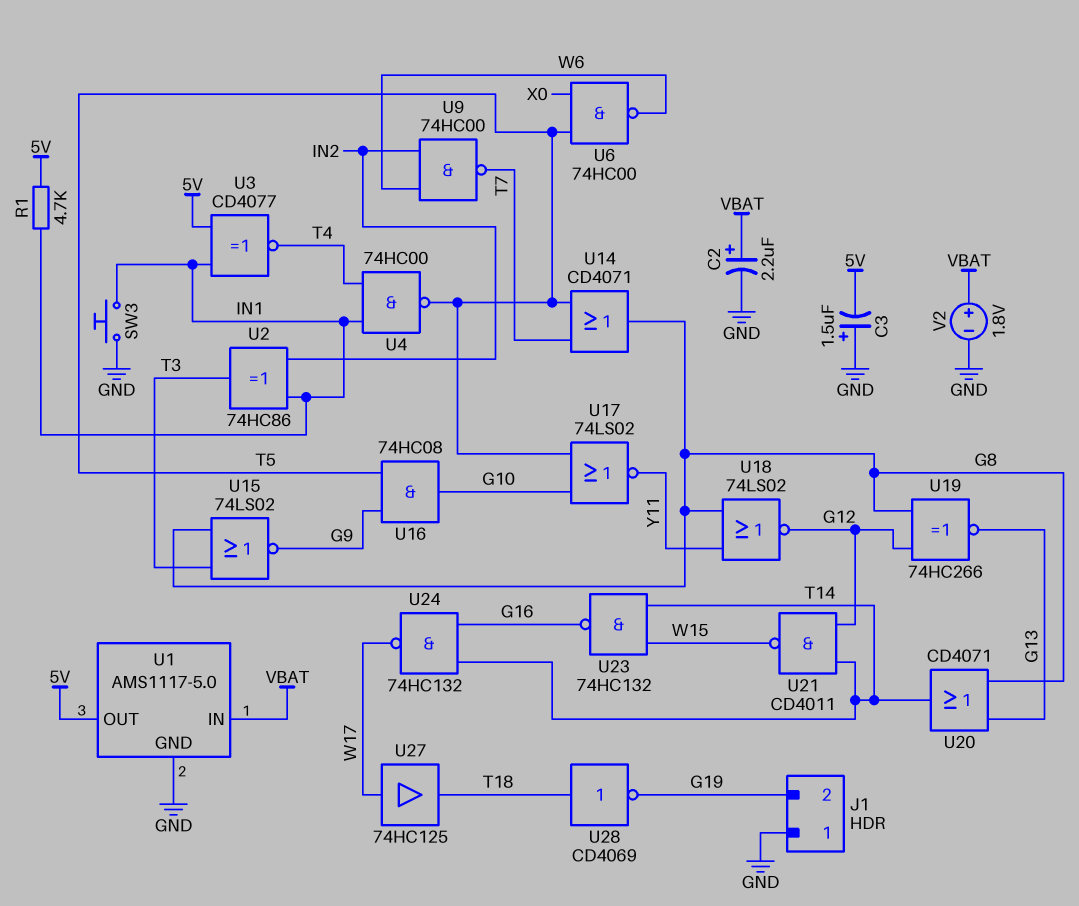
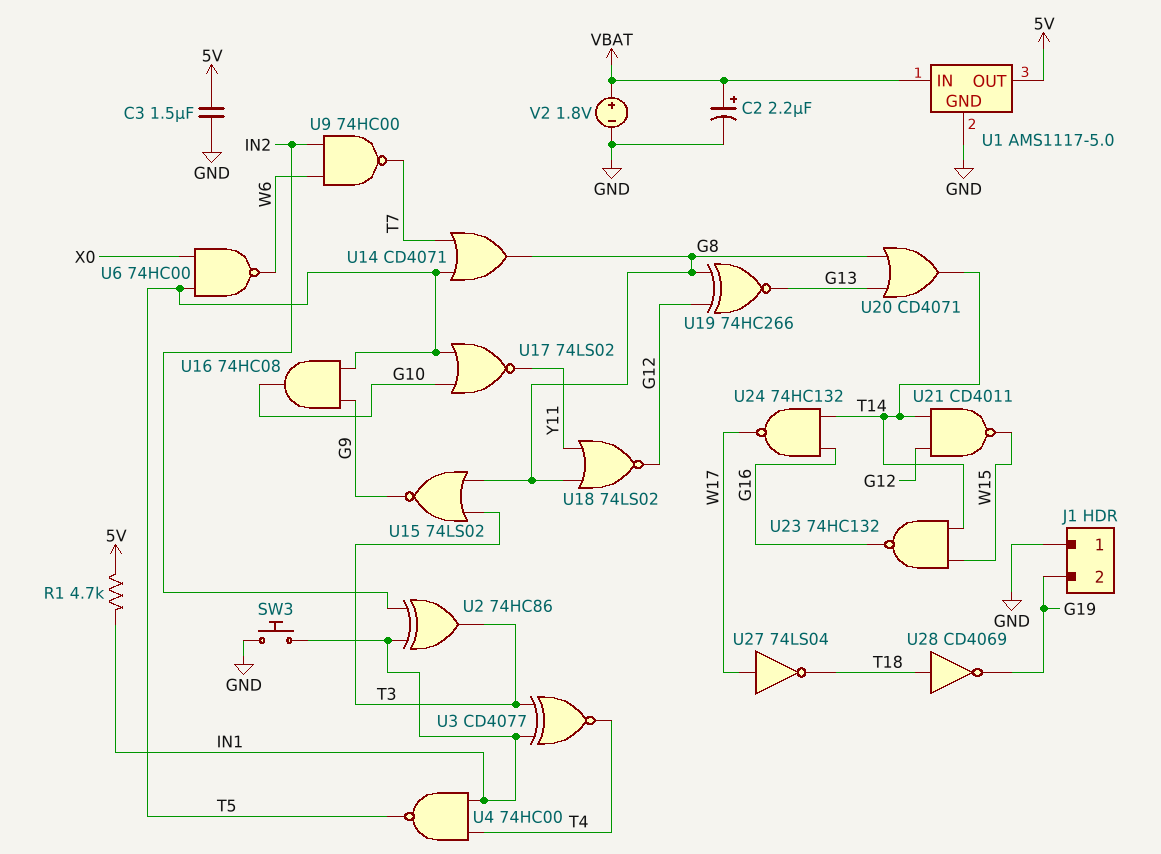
C3: 1.5uF (plus GND, minus 5V) -> 1.5uF (5V, GND)
U3: XNOR CD4077 (in 5V, in IN1, out T4) -> XNOR CD4077 (in IN1, in T3, out T4)
U27: buffer 74HC125 (in W17, out T18) -> NOT 74LS04 (in W17, out T18)

